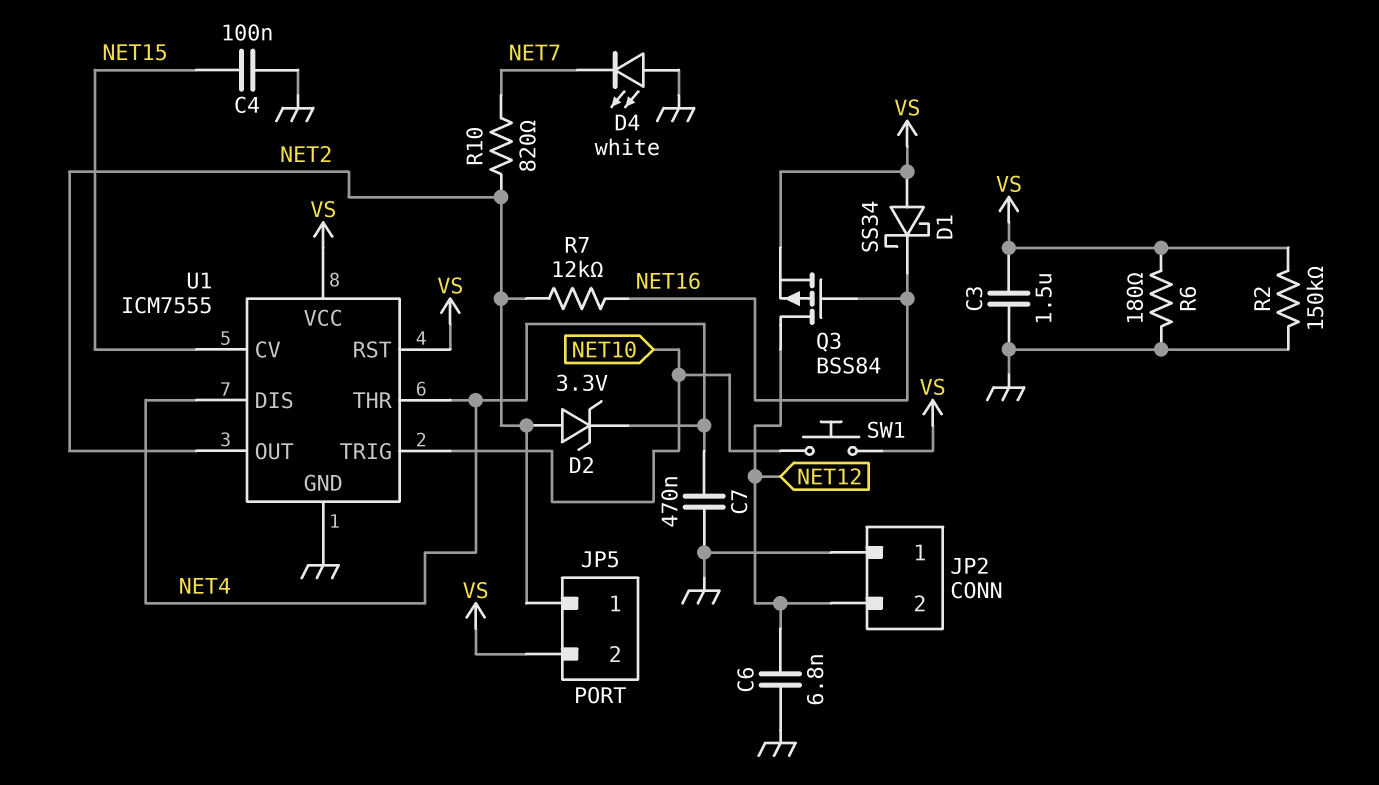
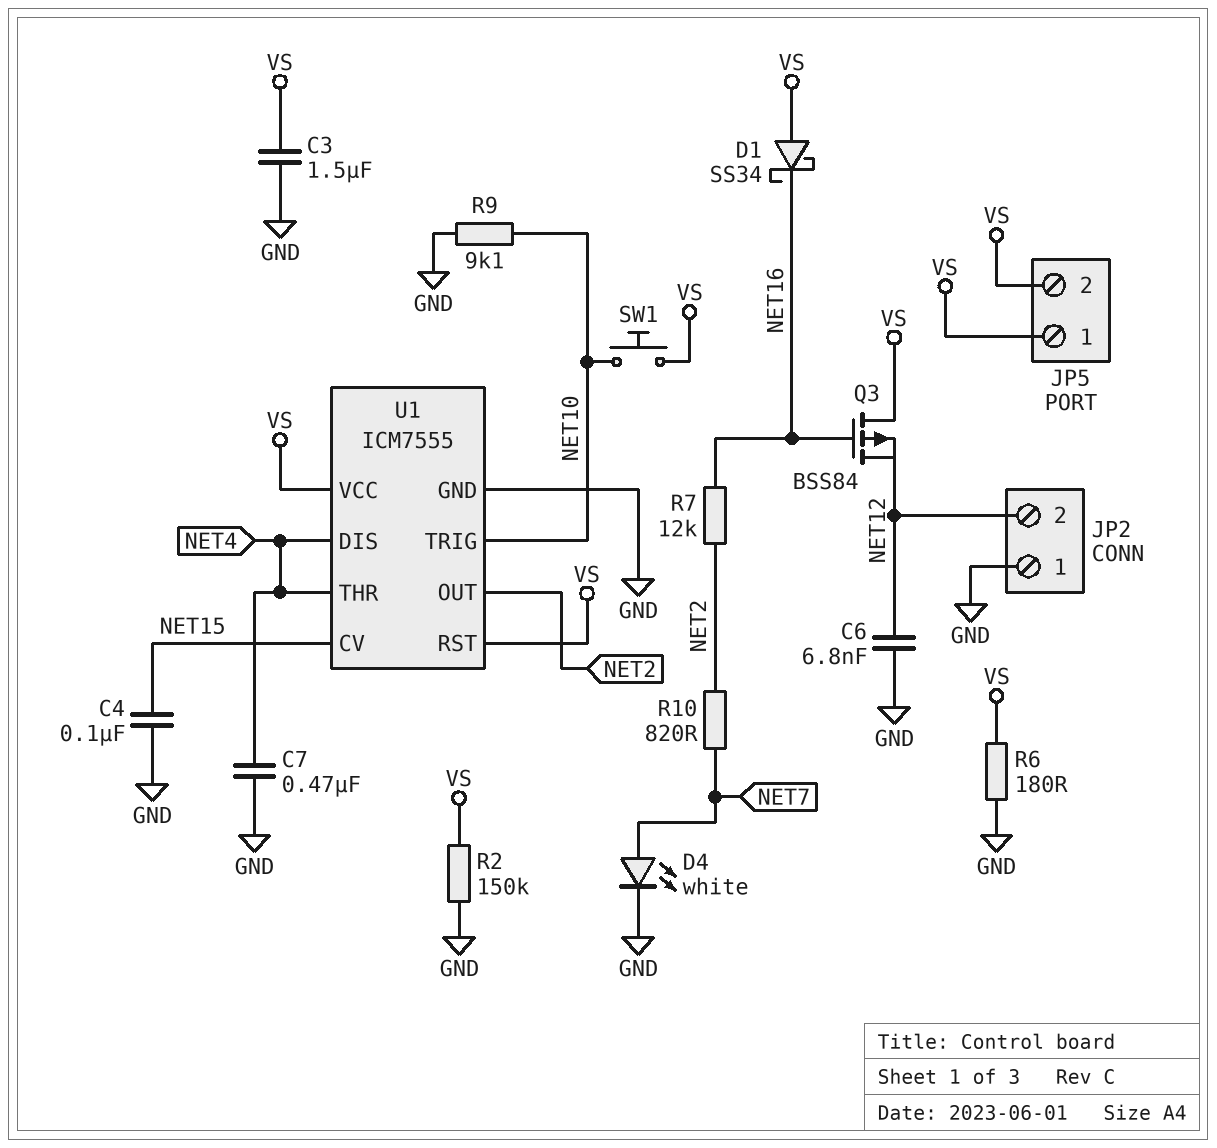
D2: zener 3.3V (A NET2, K NET4) -> none
D4: LED white (A GND, K NET7) -> LED white (A NET7, K GND)
JP5 pin 1: NET2 -> VS
Q3: PMOS BSS84 (G NET16, D NET12, S VS) -> PMOS BSS84 (G NET16, D VS, S NET12)
R9: none -> 9.1k (GND, NET10)

